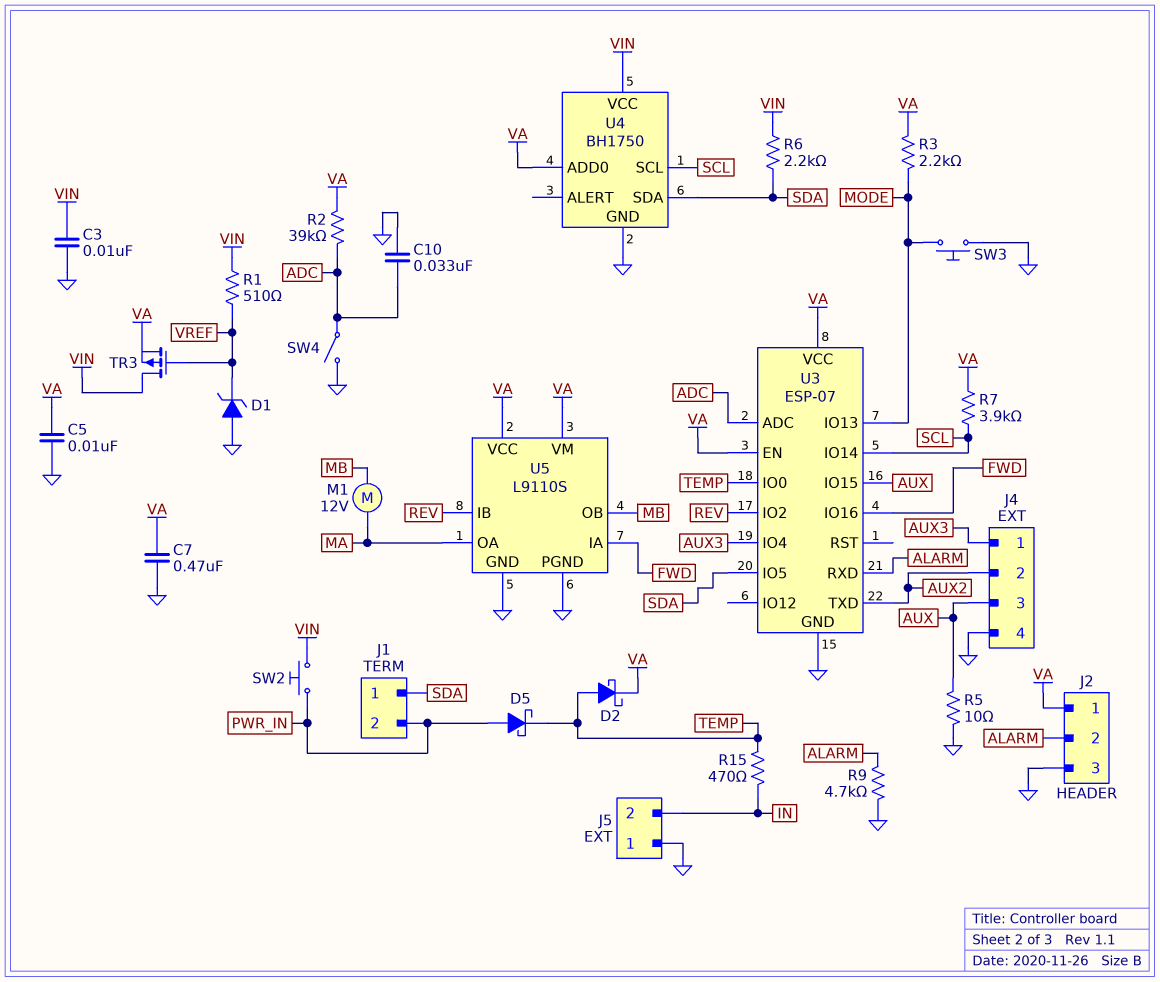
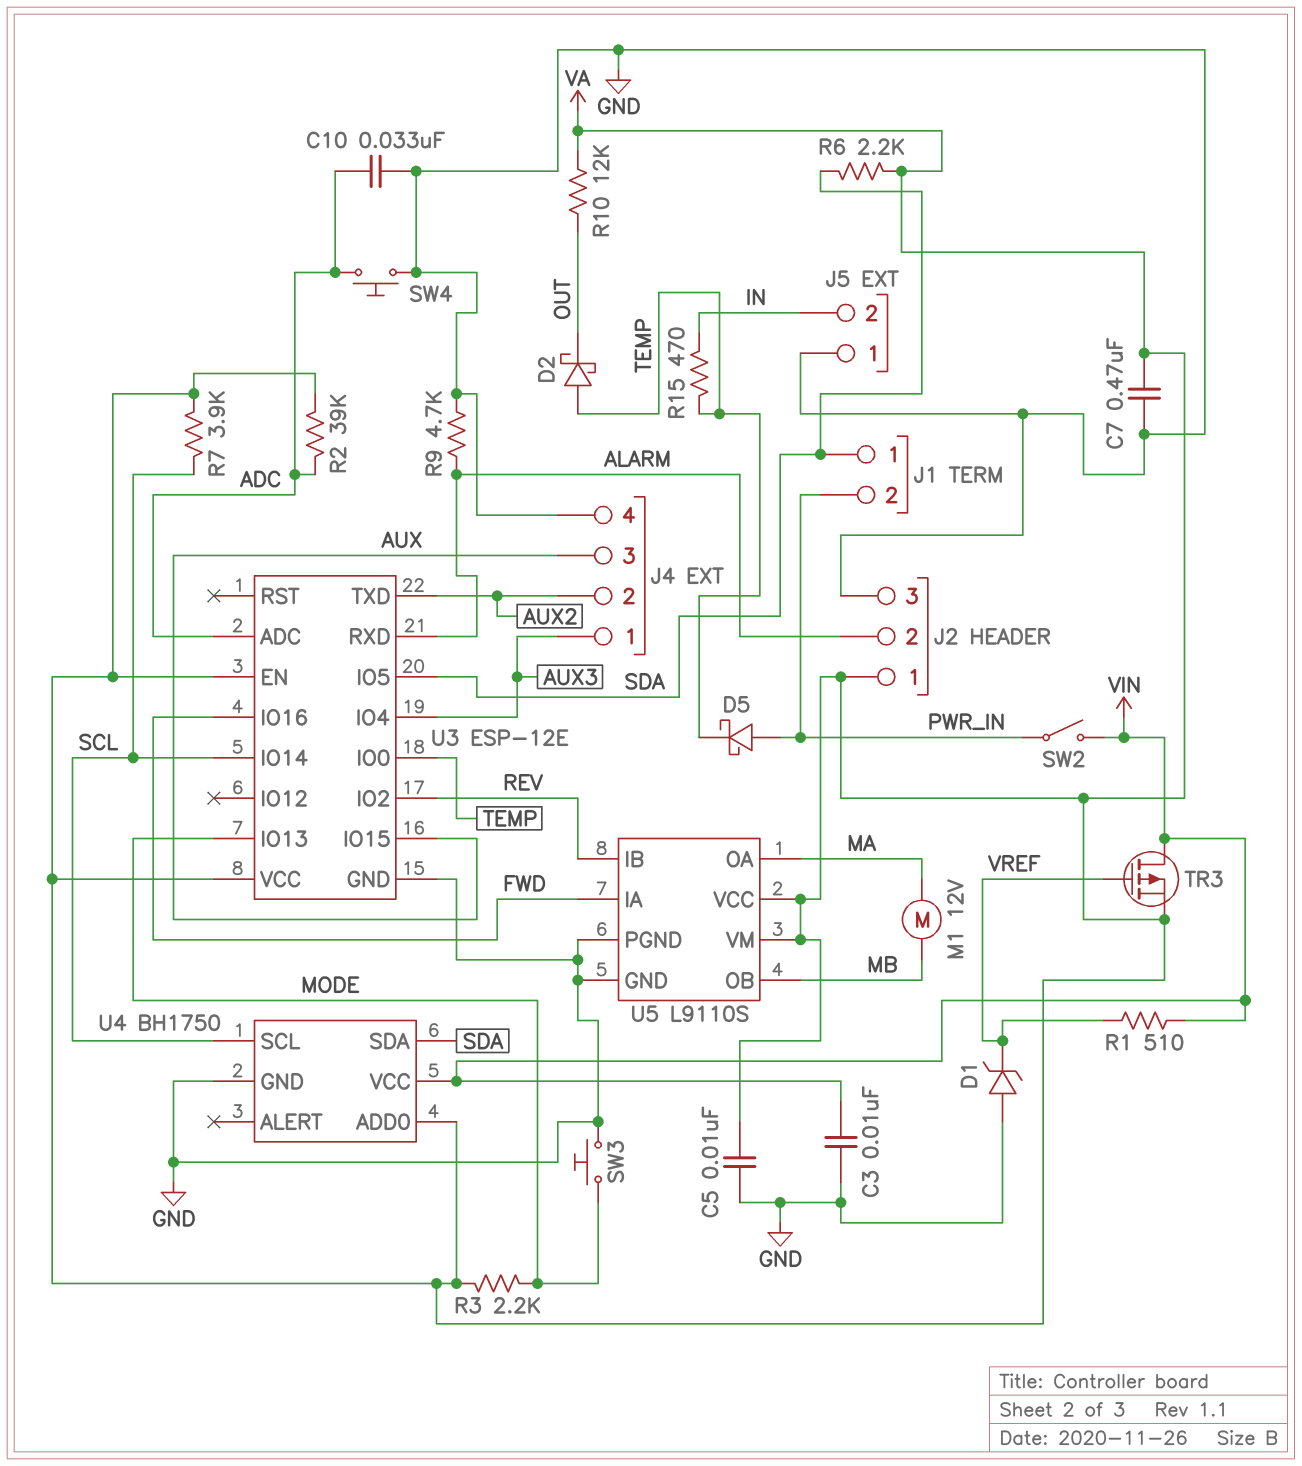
D2: schottky (A TEMP, K VA) -> schottky (A TEMP, K OUT)
R5: 10 (AUX, GND) -> none
R6: 2.2k (SDA, VIN) -> 2.2k (SDA, VA)
R10: none -> 12k (OUT, VA)
SW2: button (PWR_IN, VIN) -> switch (PWR_IN, VIN)
SW4: switch (ADC, GND) -> button (ADC, GND)
U3: ESP-07 -> ESP-12E

